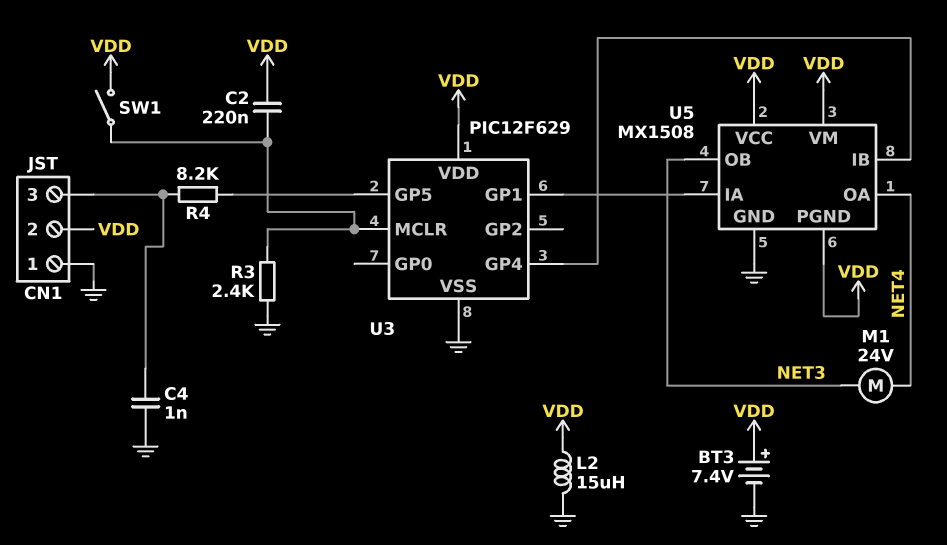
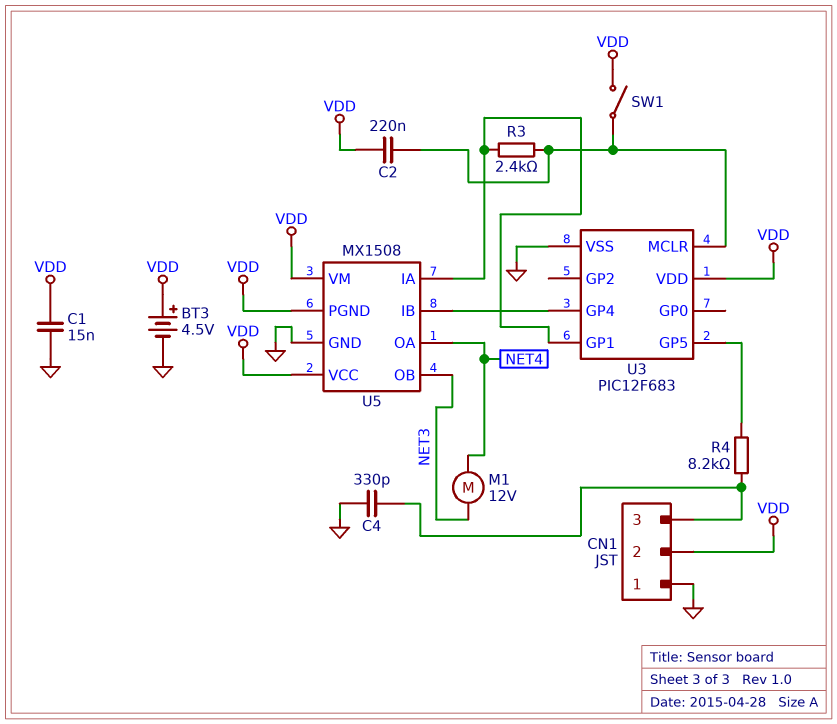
BT3: 7.4V (plus VDD, minus GND) -> 4.5V (plus VDD, minus GND)
C1: none -> 15nF (GND, VDD)
C4: 1nF (CN1/3, GND) -> 330pF (CN1/3, GND)
L2: 15uH (GND, VDD) -> none
M1: motor 24V (NET3, NET4) -> motor 12V (NET3, NET4)
R3: 2.4k (GND, U3/MCLR) -> 2.4k (U3/GP1, U3/MCLR)
U3: PIC12F629 -> PIC12F683

